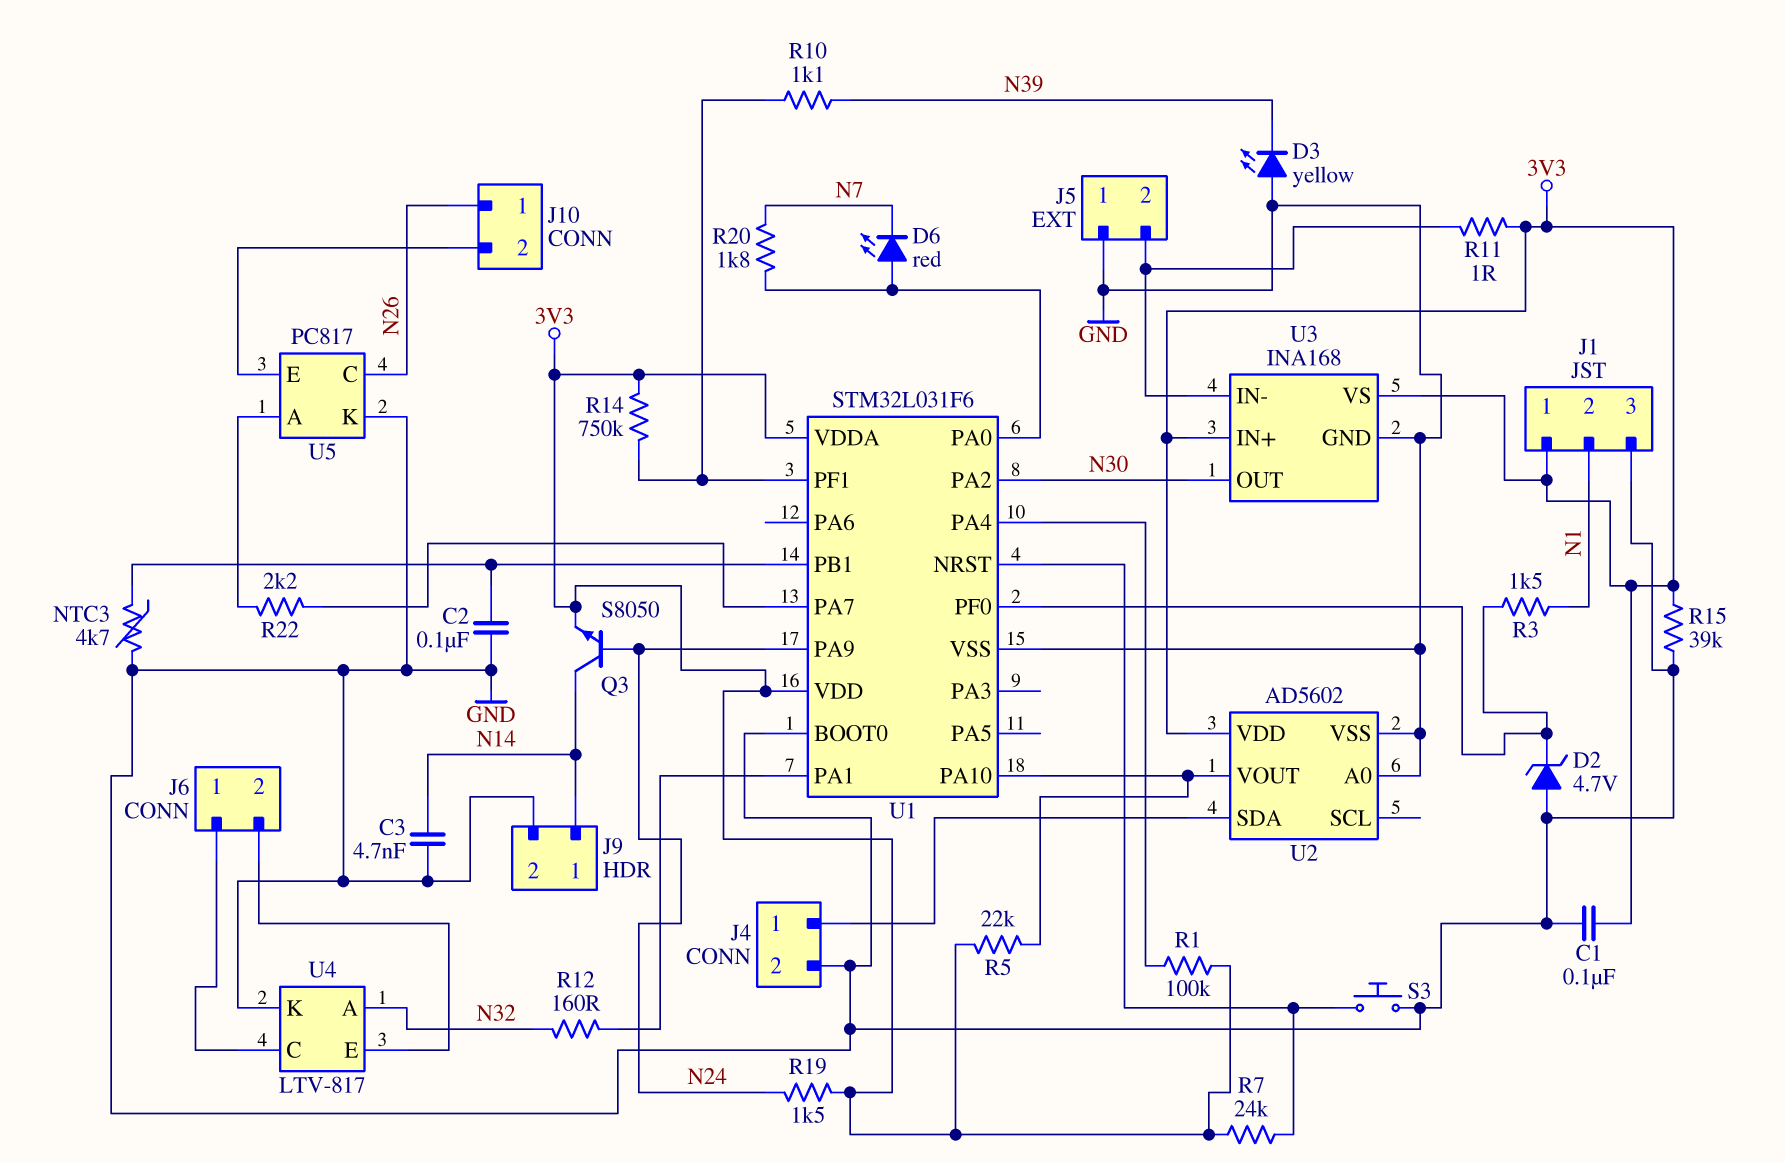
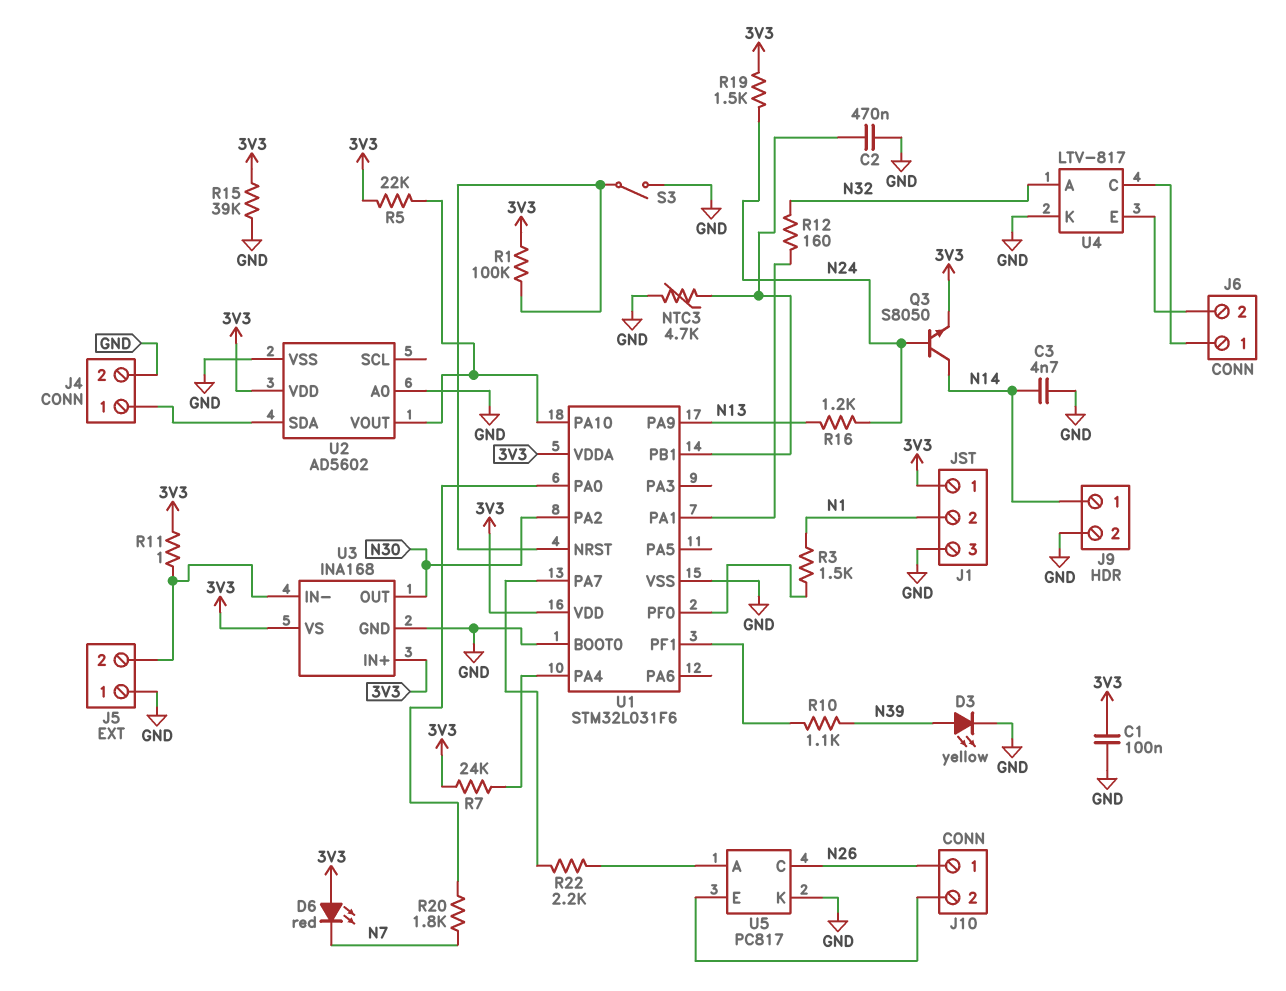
C2: 100nF (GND, U1/PB1) -> 470nF (GND, U1/PB1)
D2: zener 4.7V (A GND, K U1/PF0) -> none
D3: LED yellow (A GND, K N39) -> LED yellow (A N39, K GND)
D6: LED red (A U1/PA0, K N7) -> LED red (A 3V3, K N7)
R1: 100k (3V3, U1/PA4) -> 100k (3V3, U1/NRST)
R7: 24k (3V3, U1/NRST) -> 24k (3V3, U1/PA4)
R14: 750k (3V3, U1/PF1) -> none
R16: none -> 1.2k (N13, N24)
S3: button (GND, U1/NRST) -> switch (GND, U1/NRST)
U1 pin PA9: N24 -> N13

